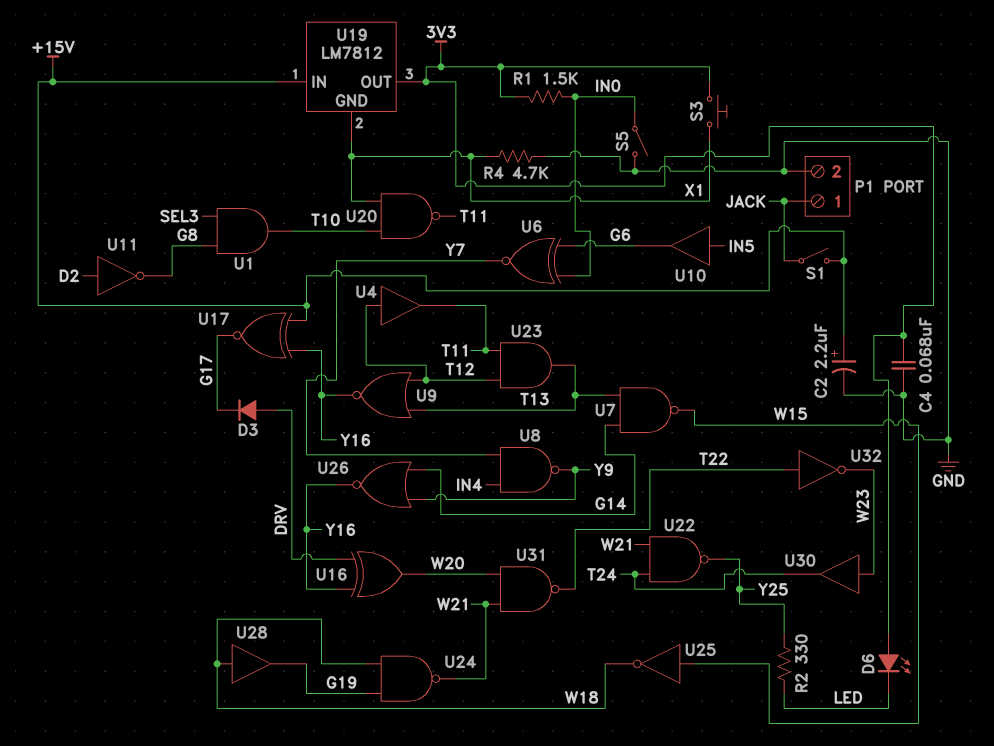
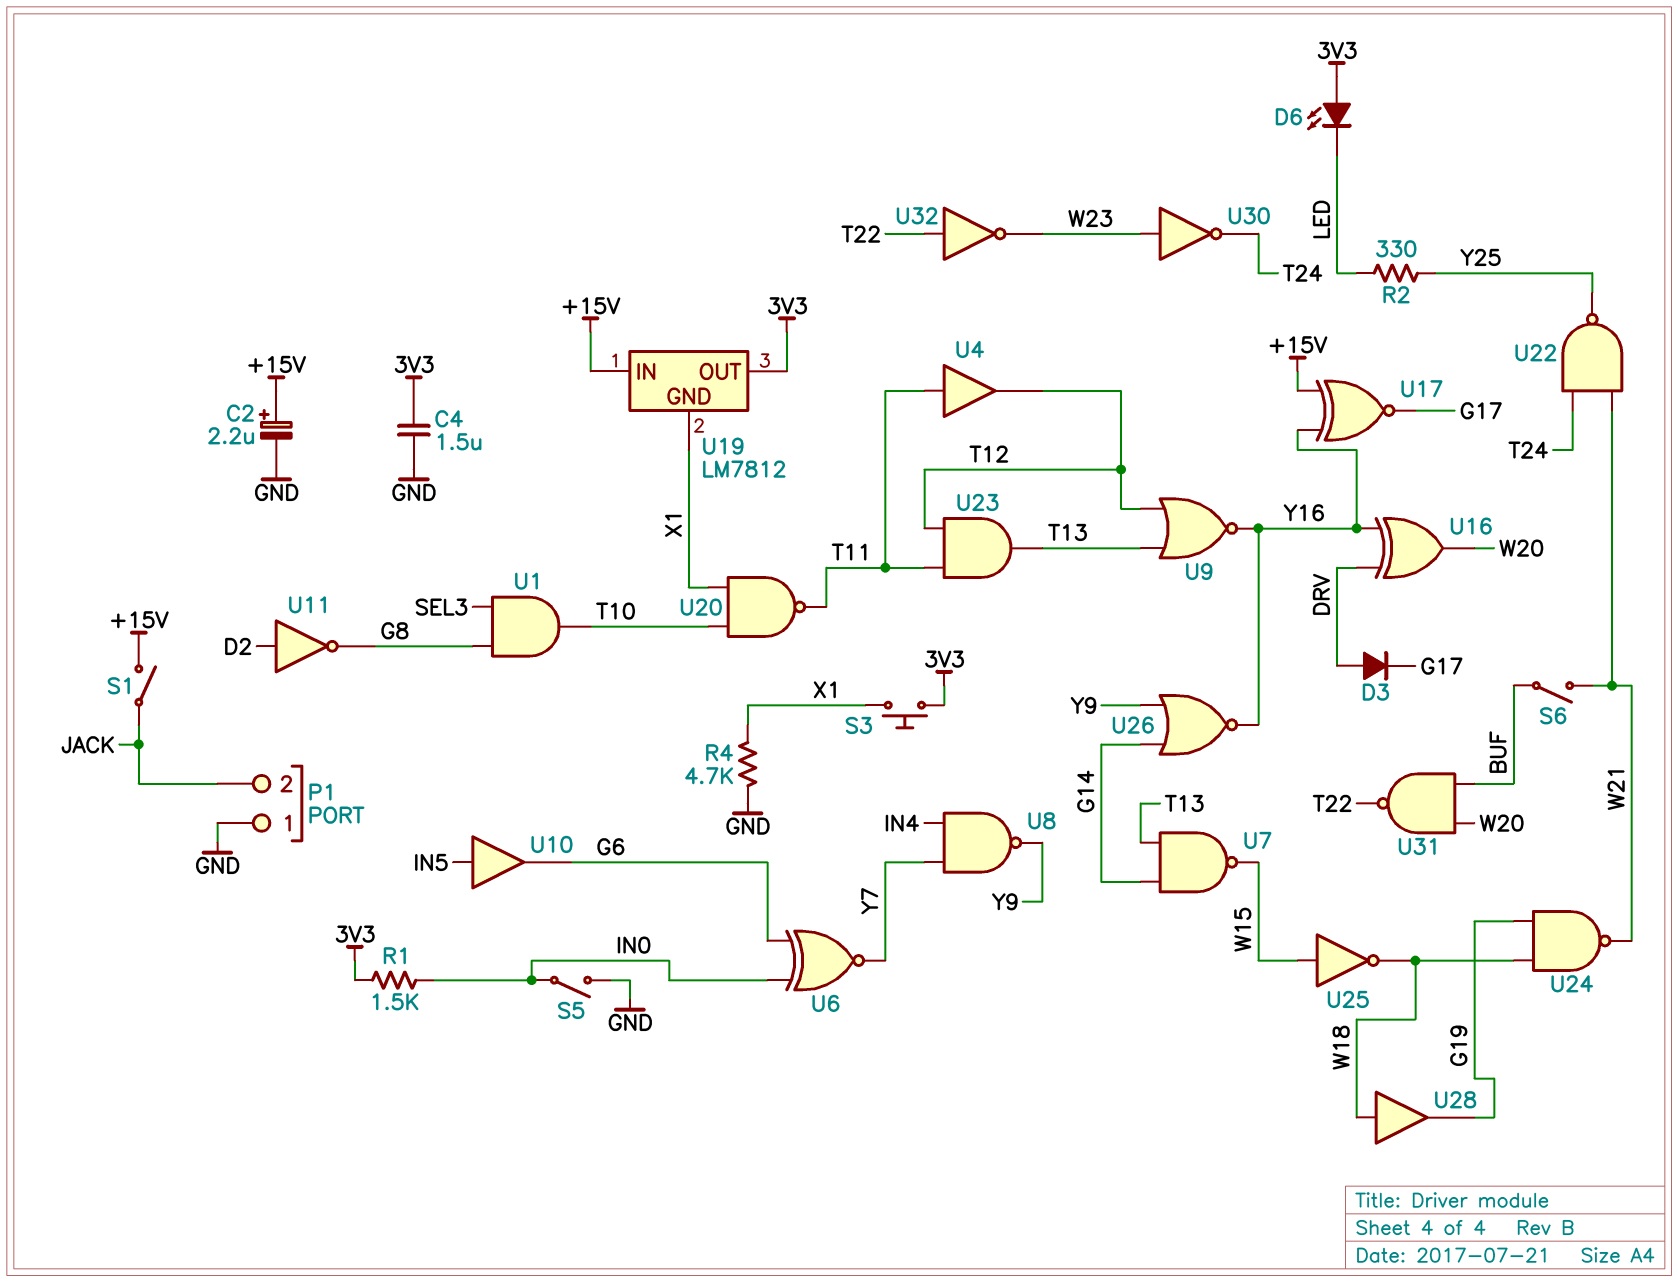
C4: 68nF (3V3, GND) -> 1.5uF (3V3, GND)
P1 pin 1: JACK -> GND
P1 pin 2: GND -> JACK
S6: none -> switch (BUF, W21)
U4: buffer (in T12, out T11) -> buffer (in T11, out T12)
U30: buffer (in W23, out T24) -> NOT (in W23, out T24)
U31: NAND (in W20, in W21, out T22) -> NAND (in BUF, in W20, out T22)

